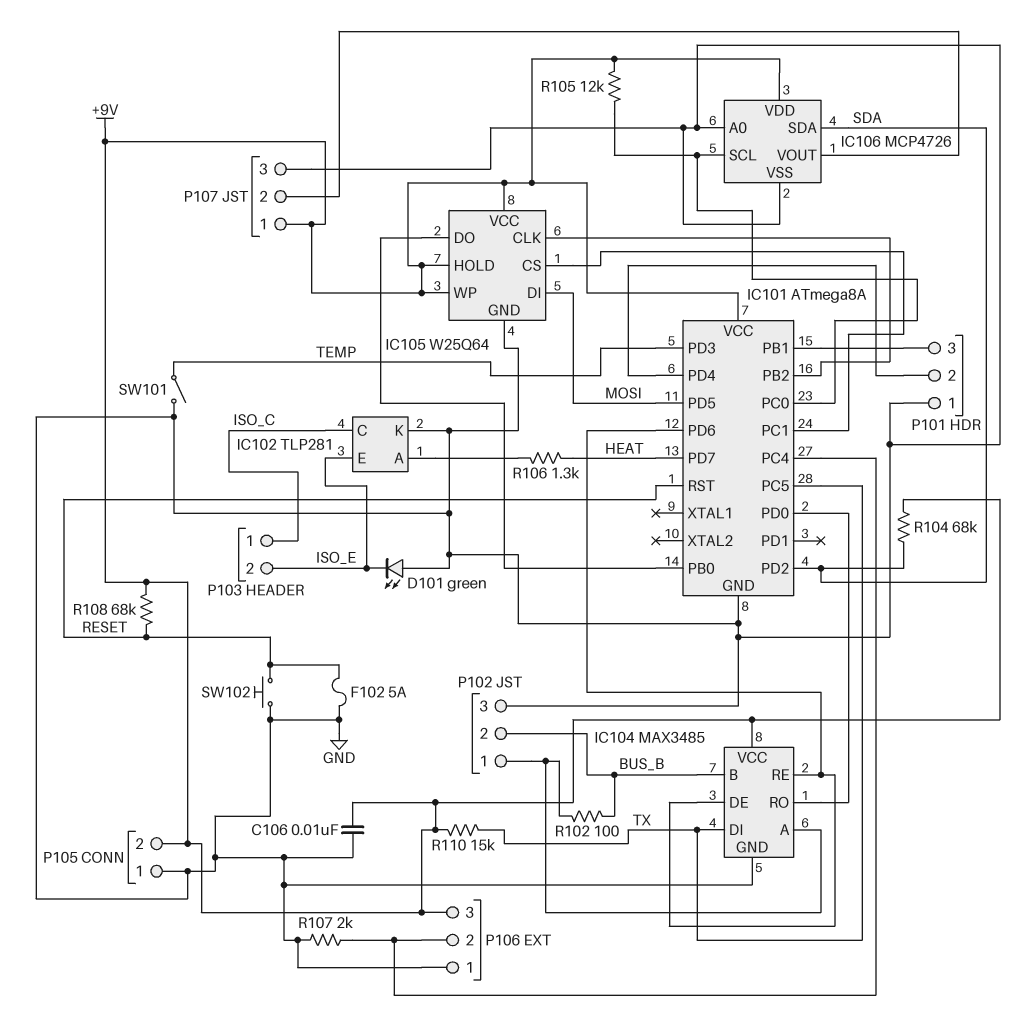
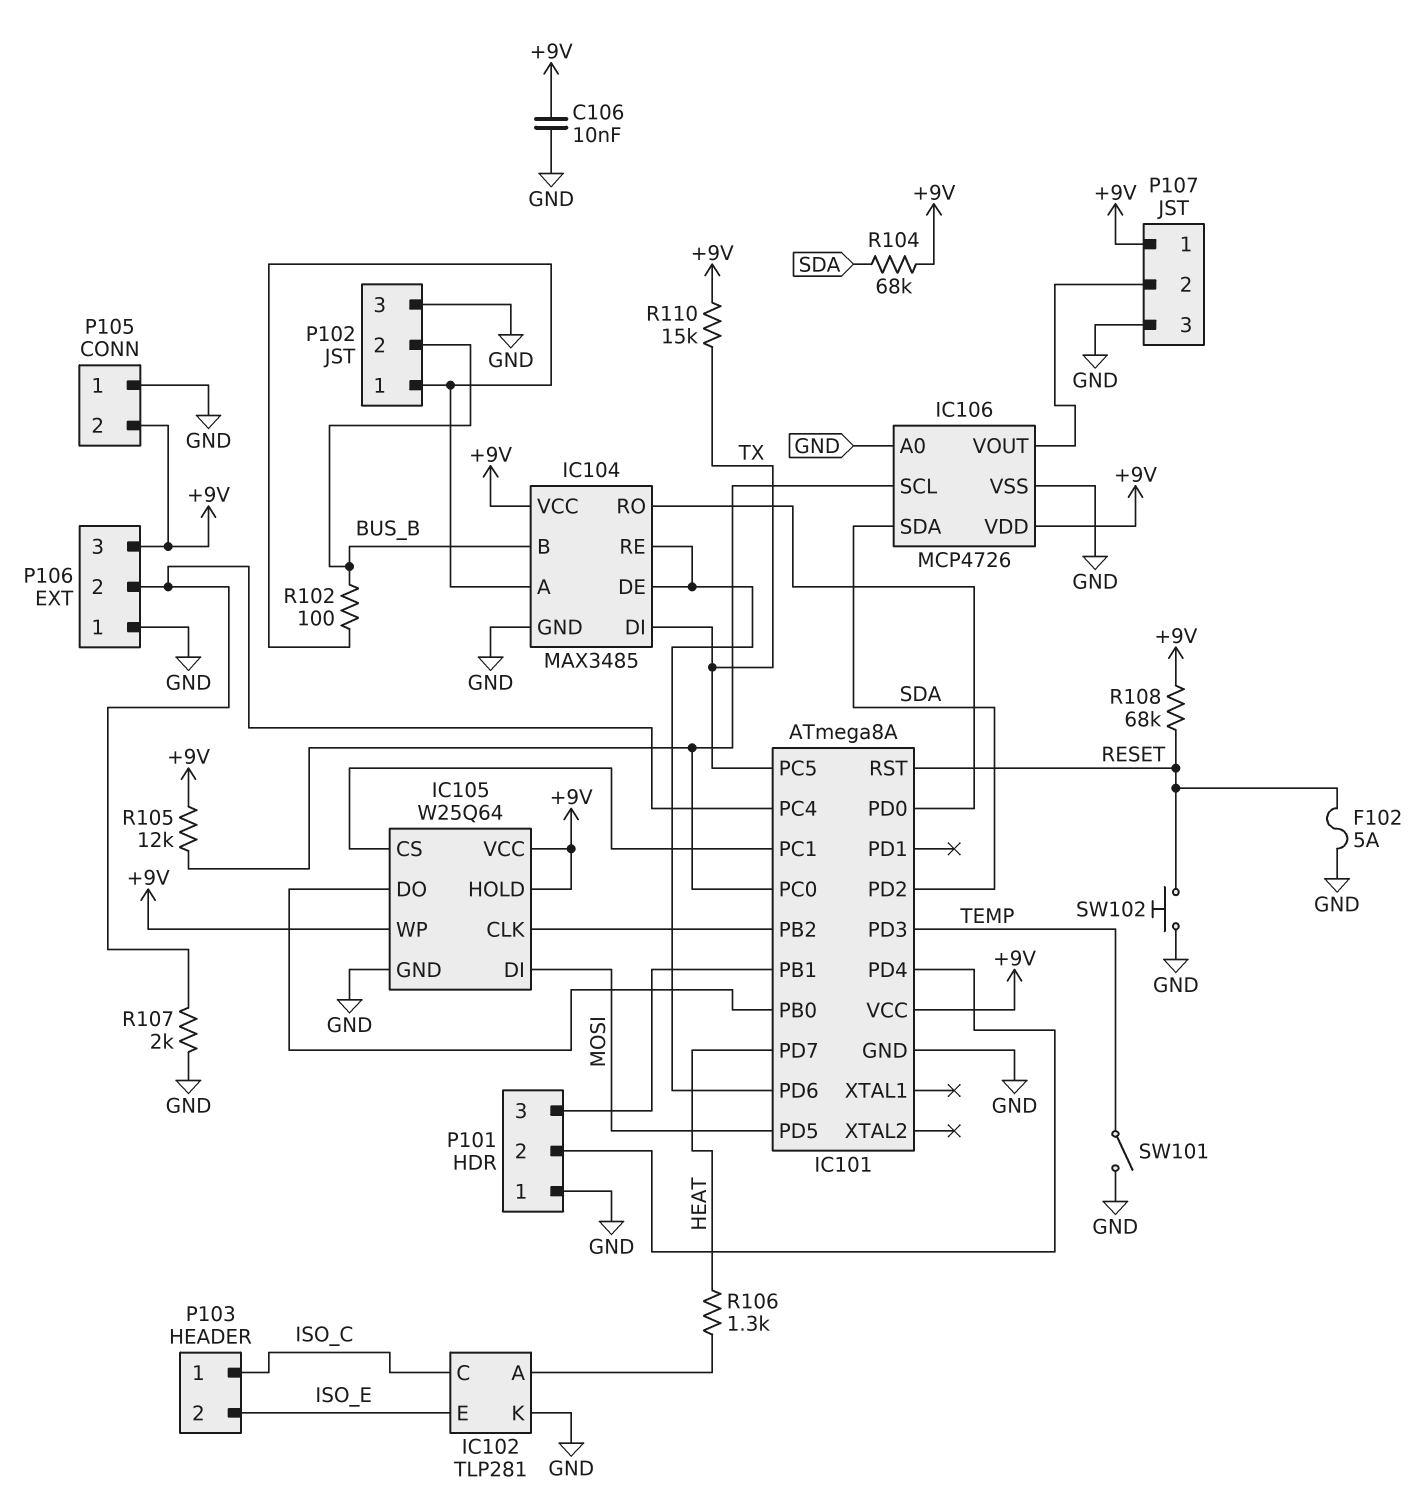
D101: LED green (A GND, K ISO_E) -> none

